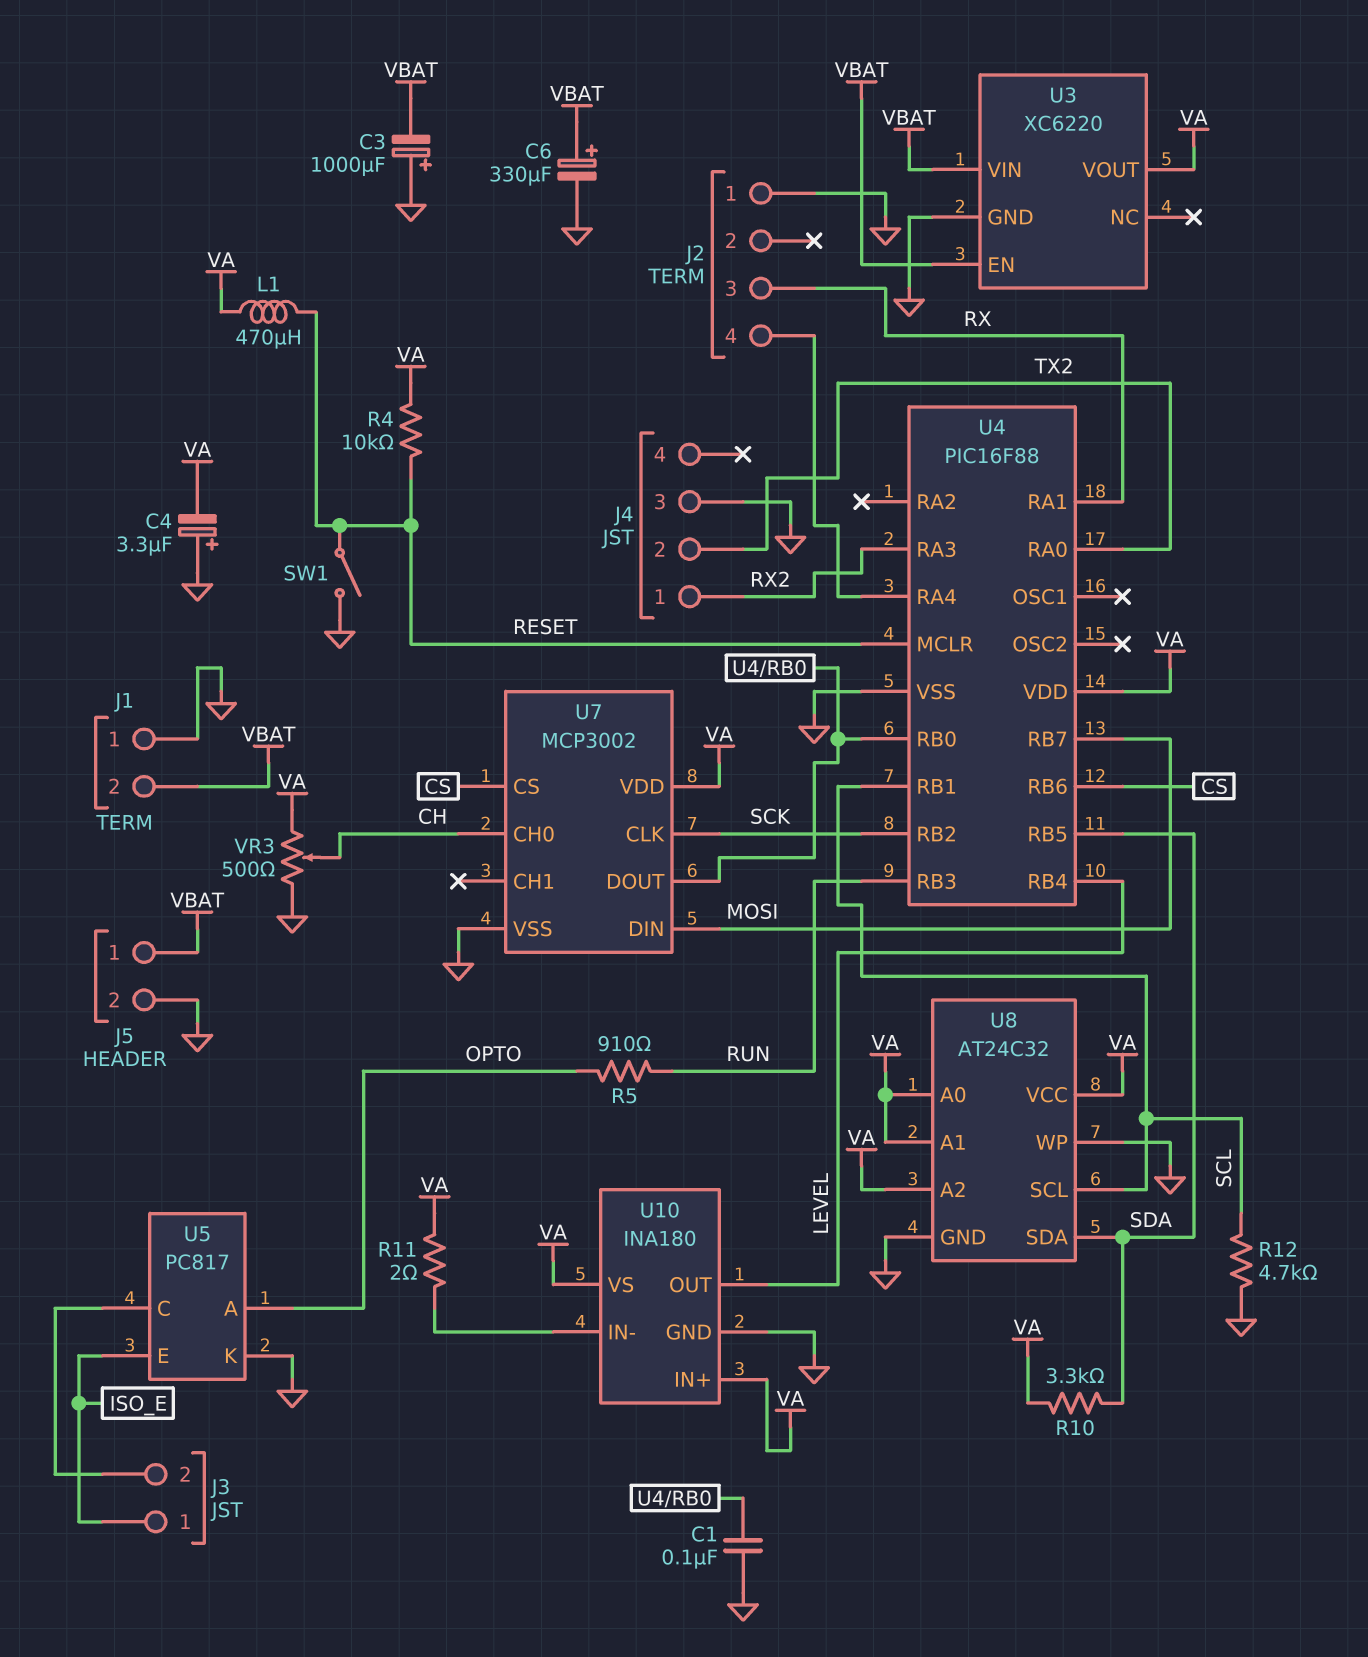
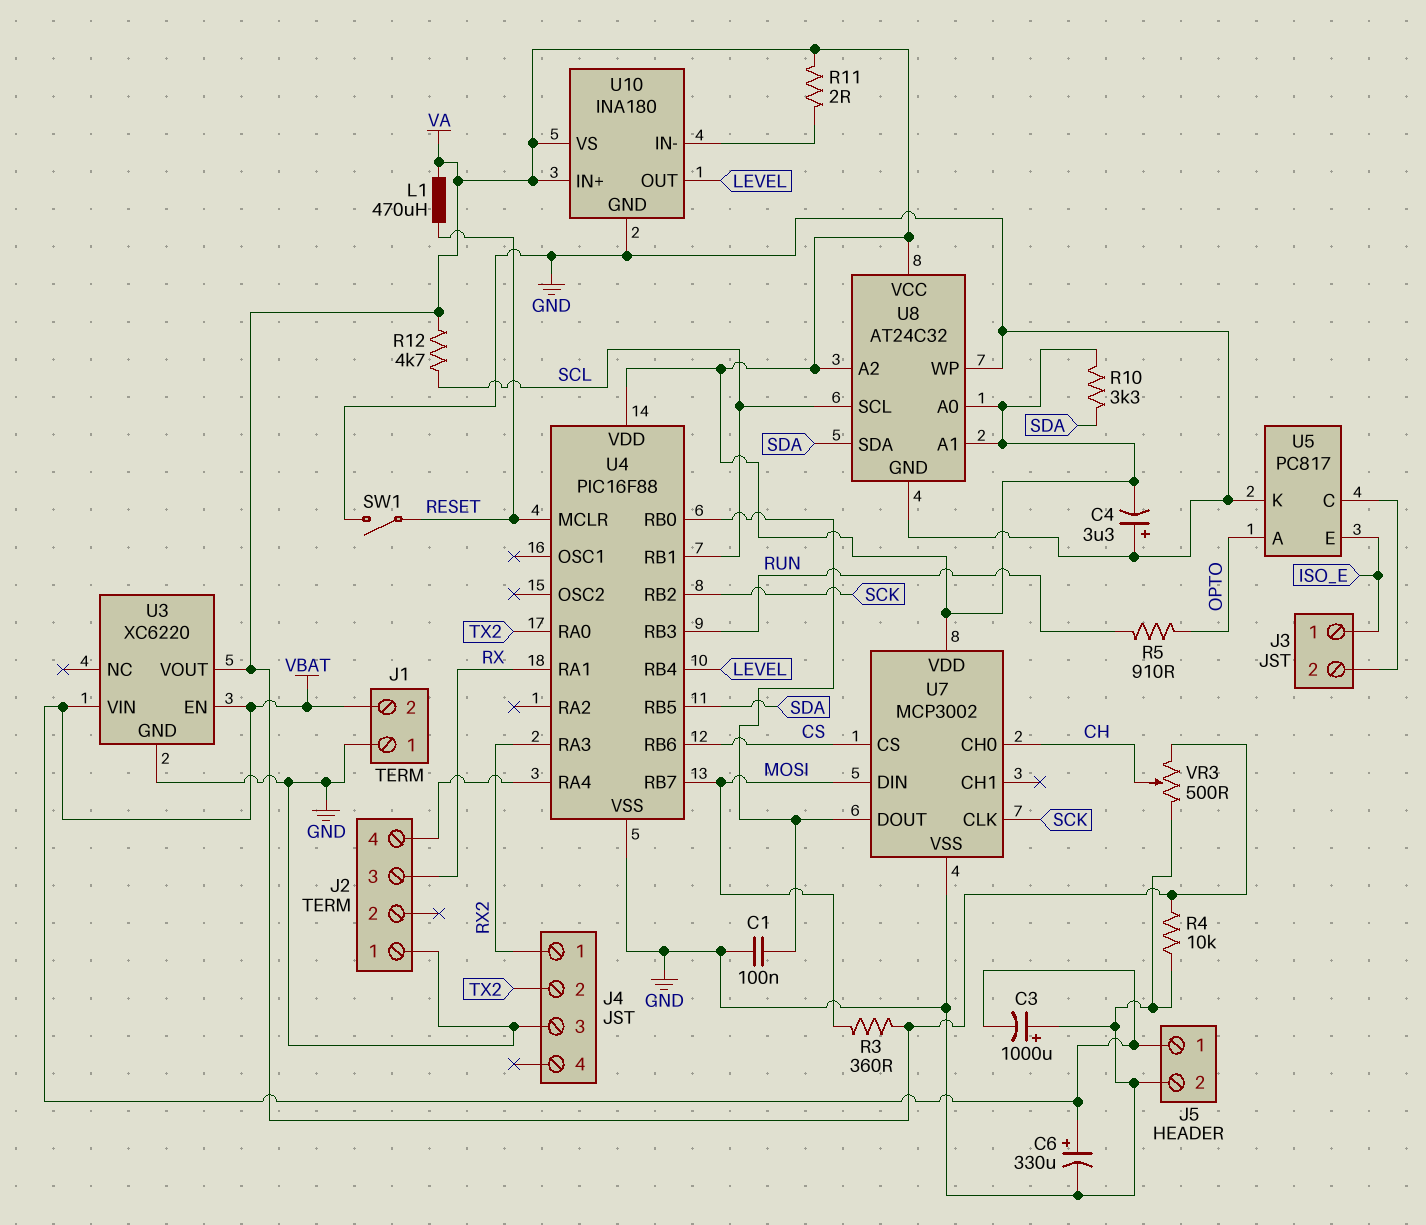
R3: none -> 360 (MOSI, VA)
R4: 10k (RESET, VA) -> 10k (GND, VA)
R12: 4.7k (GND, SCL) -> 4.7k (SCL, VA)

